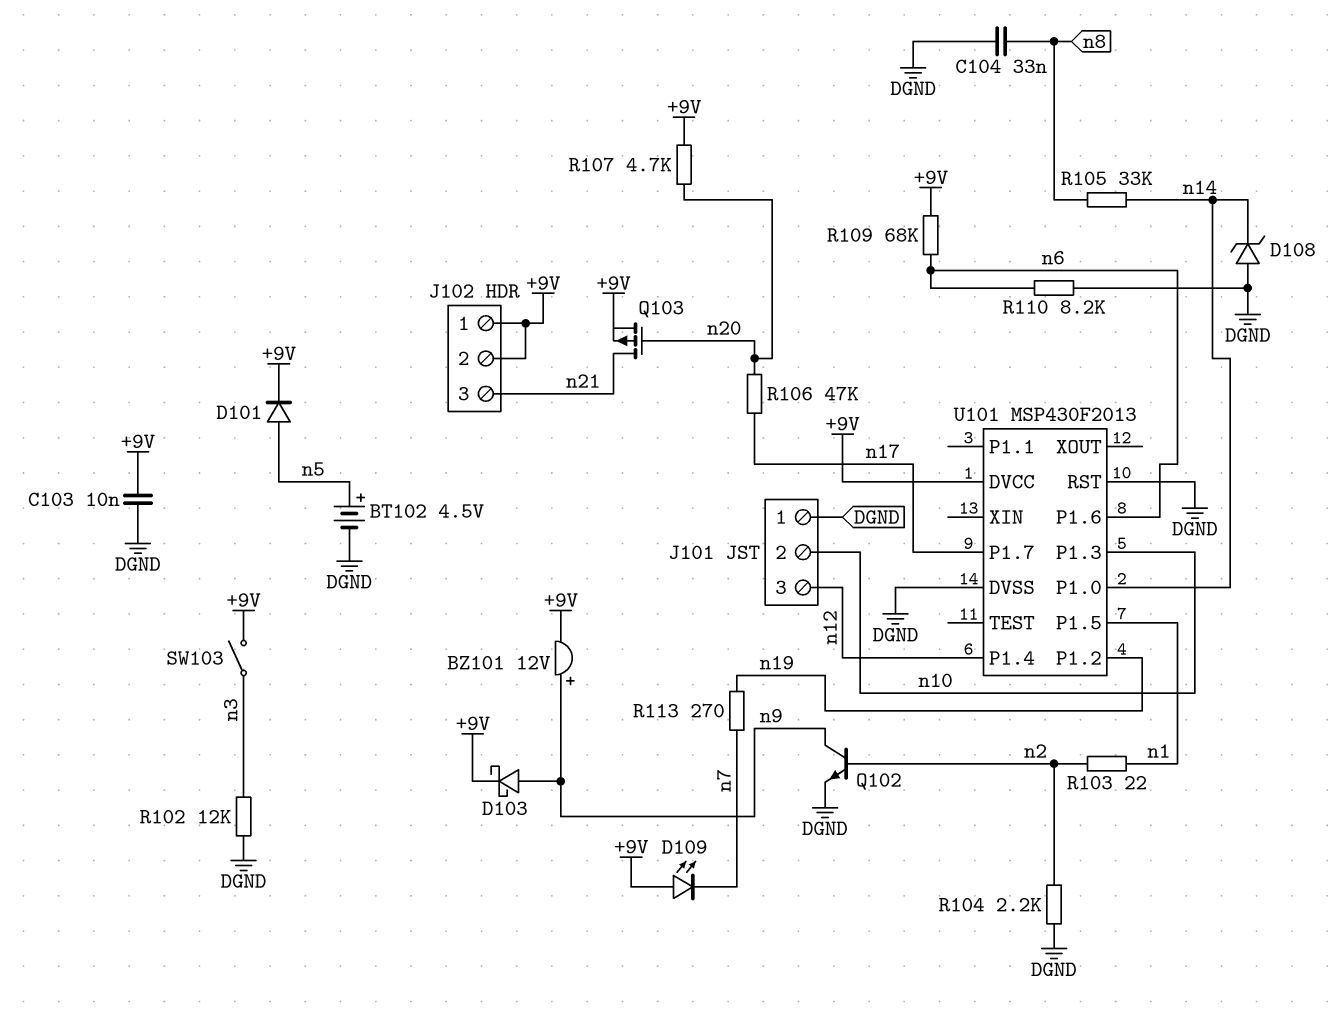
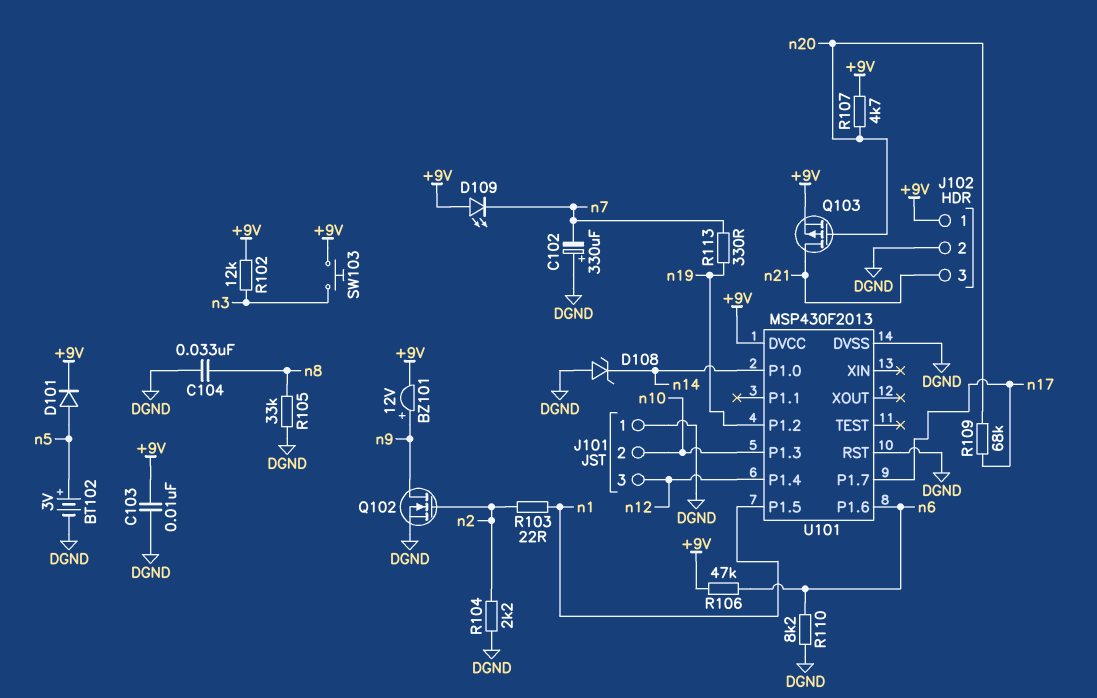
BT102: 4.5V (plus n5, minus DGND) -> 3V (plus n5, minus DGND)
C102: none -> 330uF (plus DGND, minus n7)
D103: schottky (A n9, K +9V) -> none
J102 pin 2: +9V -> DGND
Q102: NPN (B n2, C n9, E DGND) -> NMOS (G n2, D n9, S DGND)
R102: 12k (DGND, n3) -> 12k (+9V, n3)
R105: 33k (n8, n14) -> 33k (DGND, n8)
R106: 47k (n17, n20) -> 47k (+9V, n6)
R109: 68k (+9V, n6) -> 68k (n17, n20)
R113: 270 (n7, n19) -> 330 (n7, n19)
SW103: switch (+9V, n3) -> button (+9V, n3)

